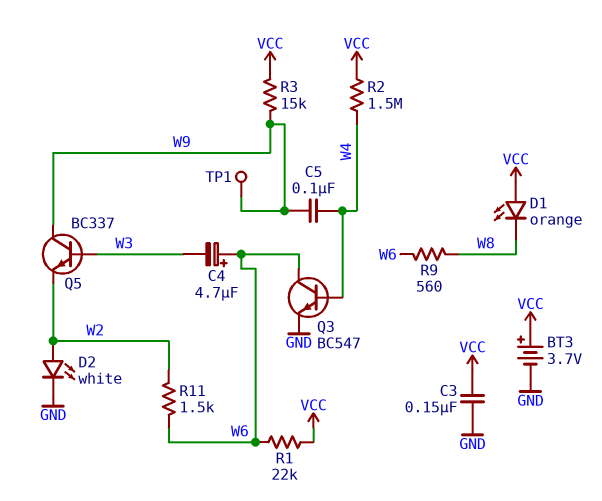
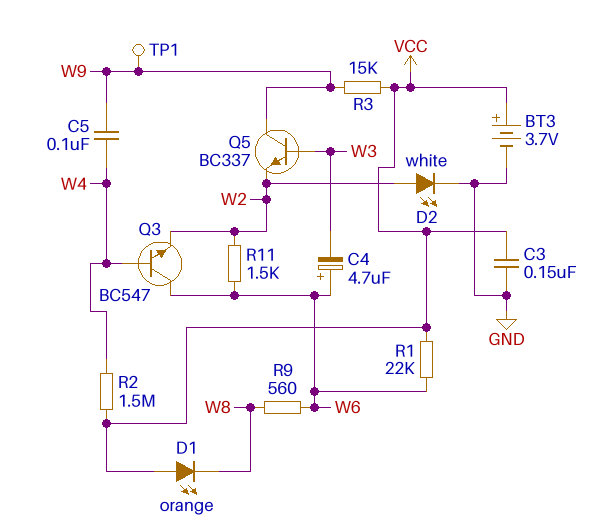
Q3: NPN BC547 (B W4, C W6, E GND) -> NPN BC547 (B W4, C W6, E W2)

